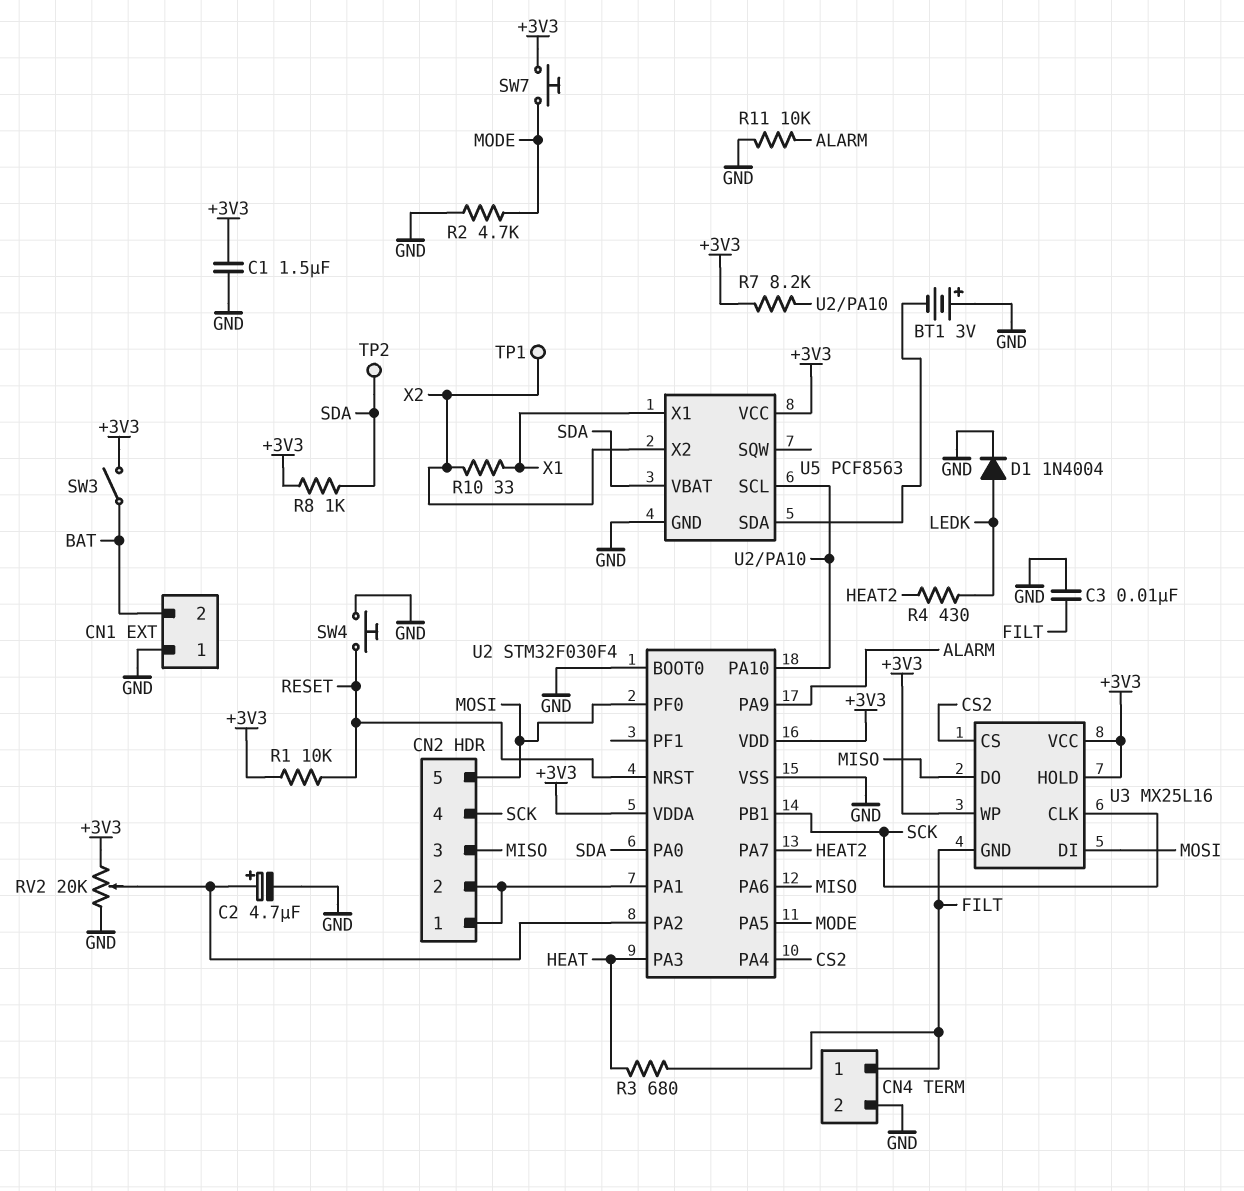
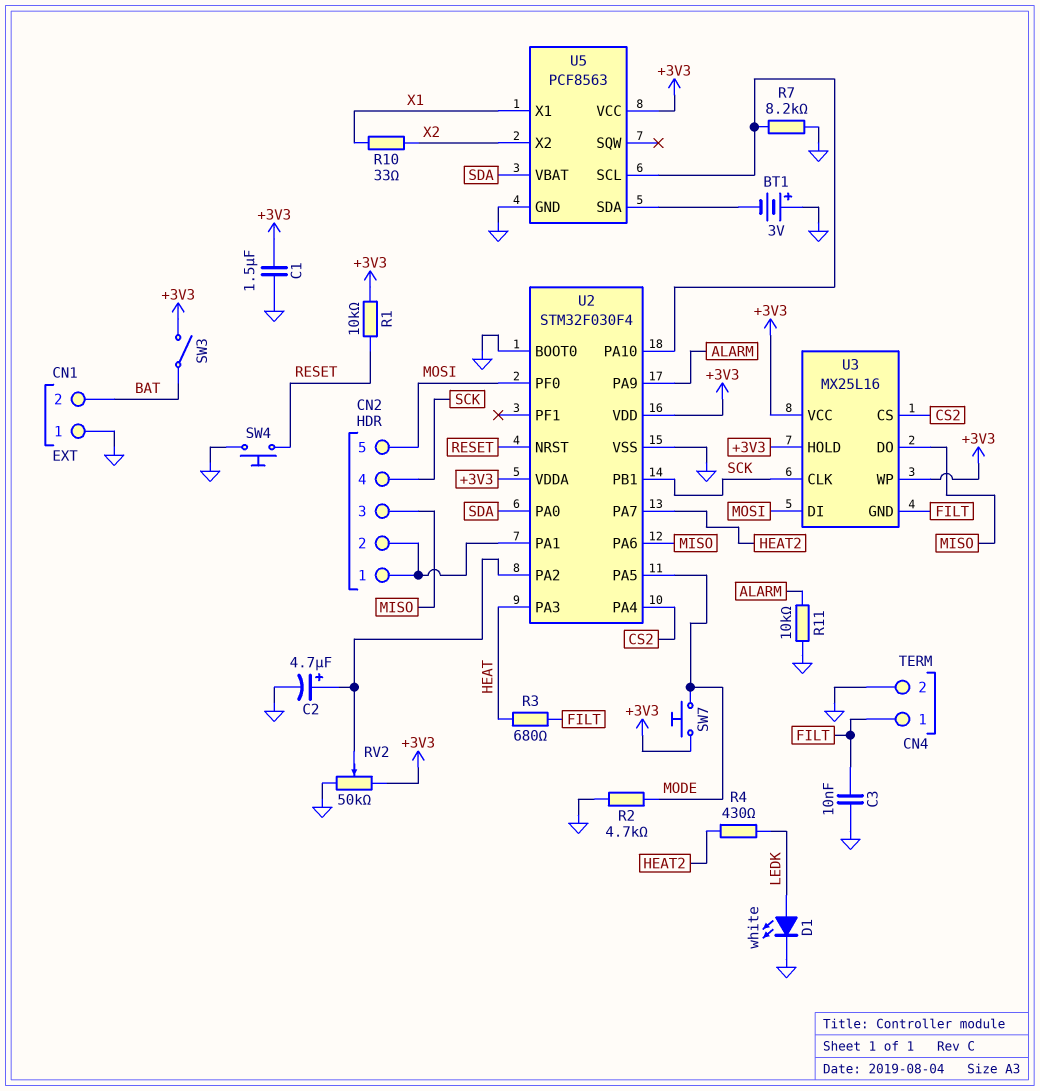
D1: diode 1N4004 (A LEDK, K GND) -> LED white (A LEDK, K GND)
R7: 8.2k (+3V3, U2/PA10) -> 8.2k (GND, U2/PA10)
R8: 1k (+3V3, SDA) -> none
RV2: 20k (+3V3, GND, wiper U2/PA2) -> 50k (+3V3, GND, wiper U2/PA2)
TP1: test point (X2) -> none
TP2: test point (SDA) -> none

